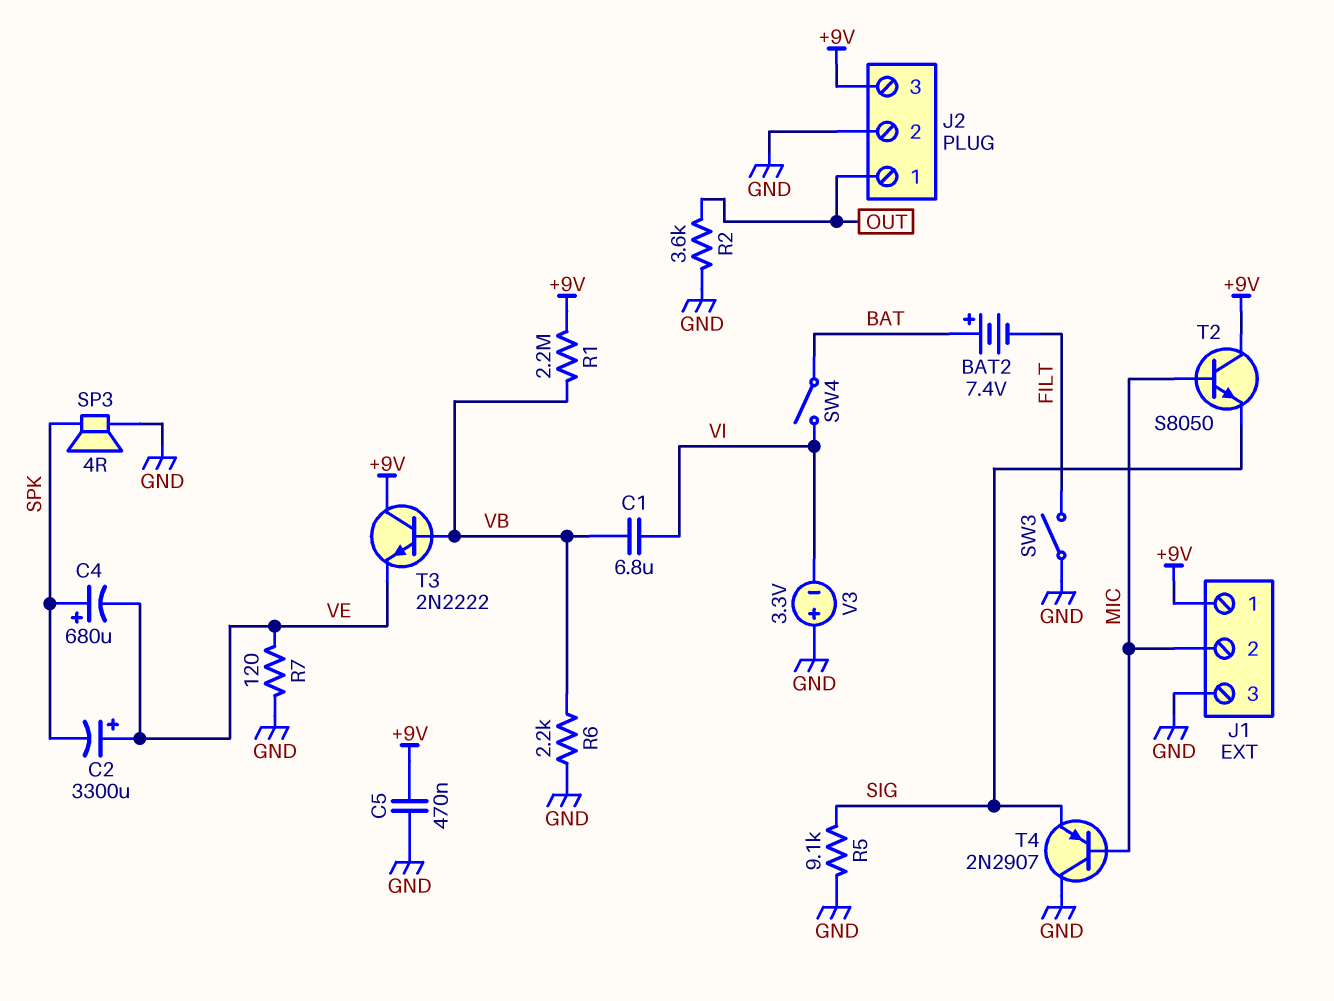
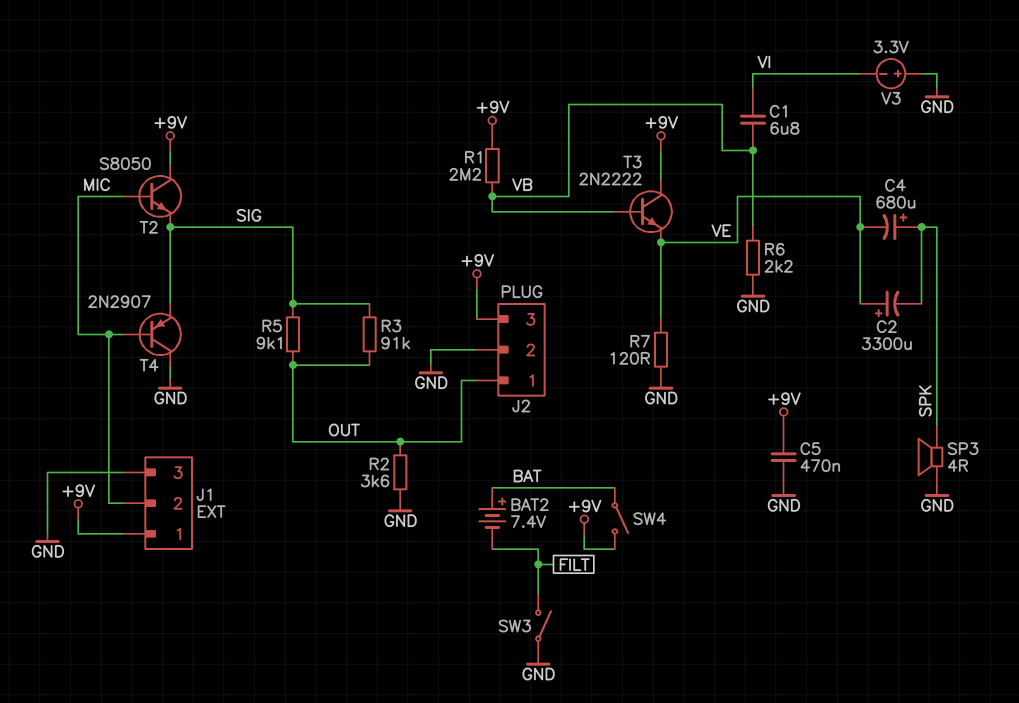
R3: none -> 91k (OUT, SIG)
R5: 9.1k (GND, SIG) -> 9.1k (OUT, SIG)
SW4: switch (BAT, VI) -> switch (+9V, BAT)

